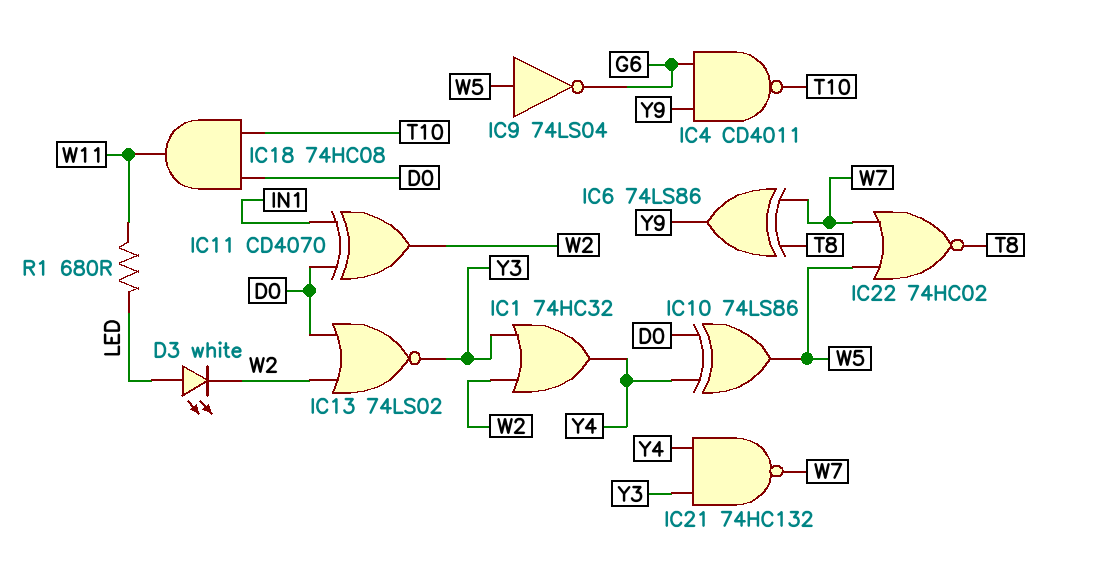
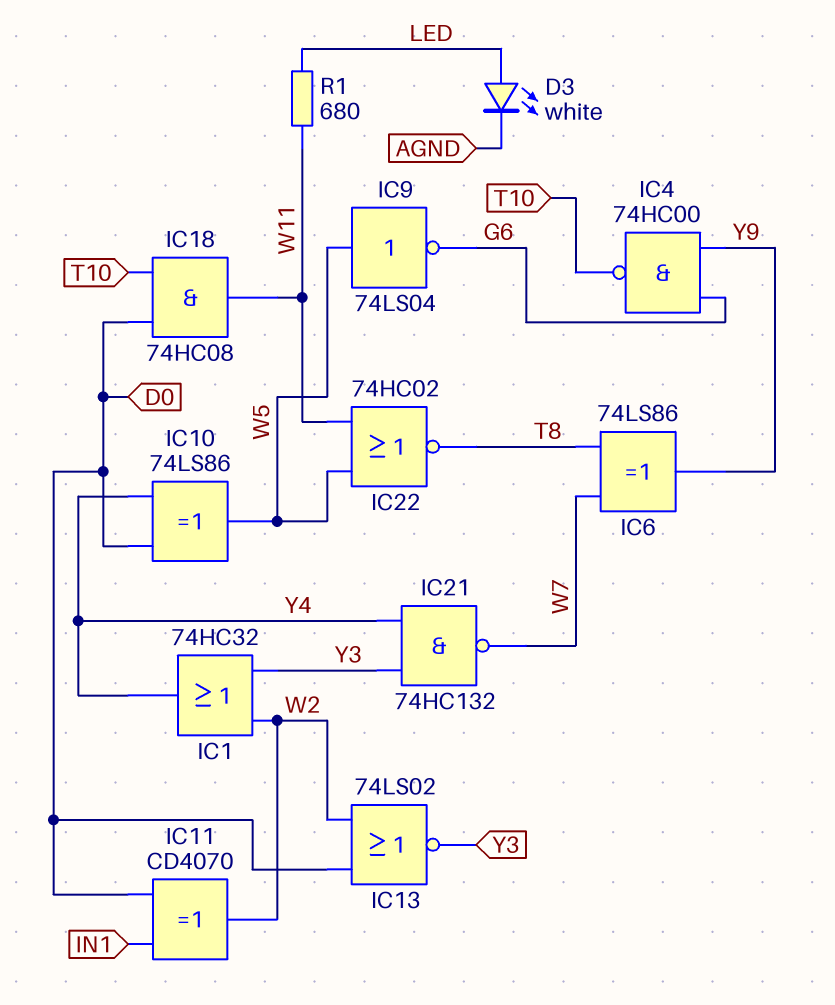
D3: LED white (A LED, K W2) -> LED white (A LED, K AGND)
IC4: NAND CD4011 (in G6, in Y9, out T10) -> NAND 74HC00 (in G6, in Y9, out T10)
IC22: NOR 74HC02 (in W5, in W7, out T8) -> NOR 74HC02 (in W5, in W11, out T8)

